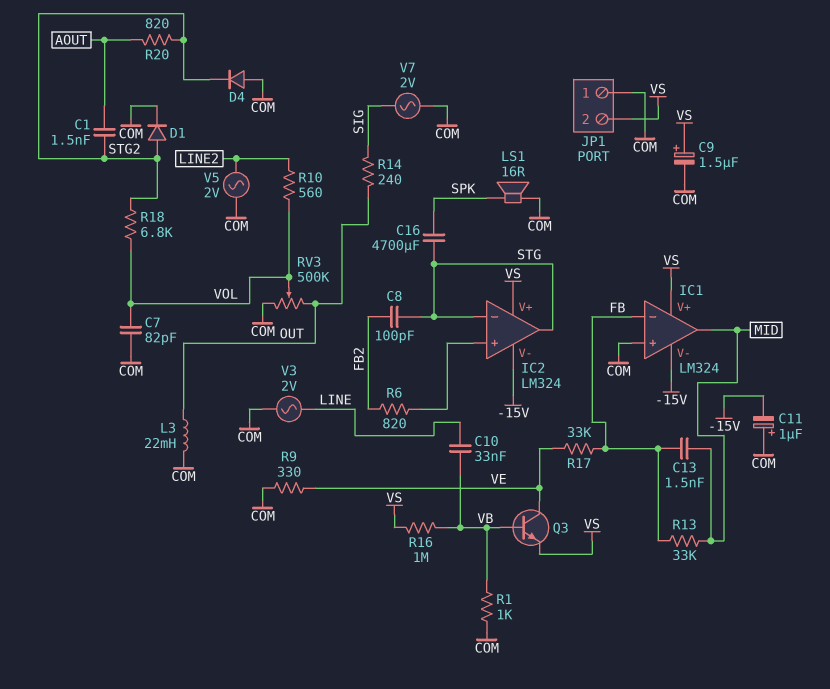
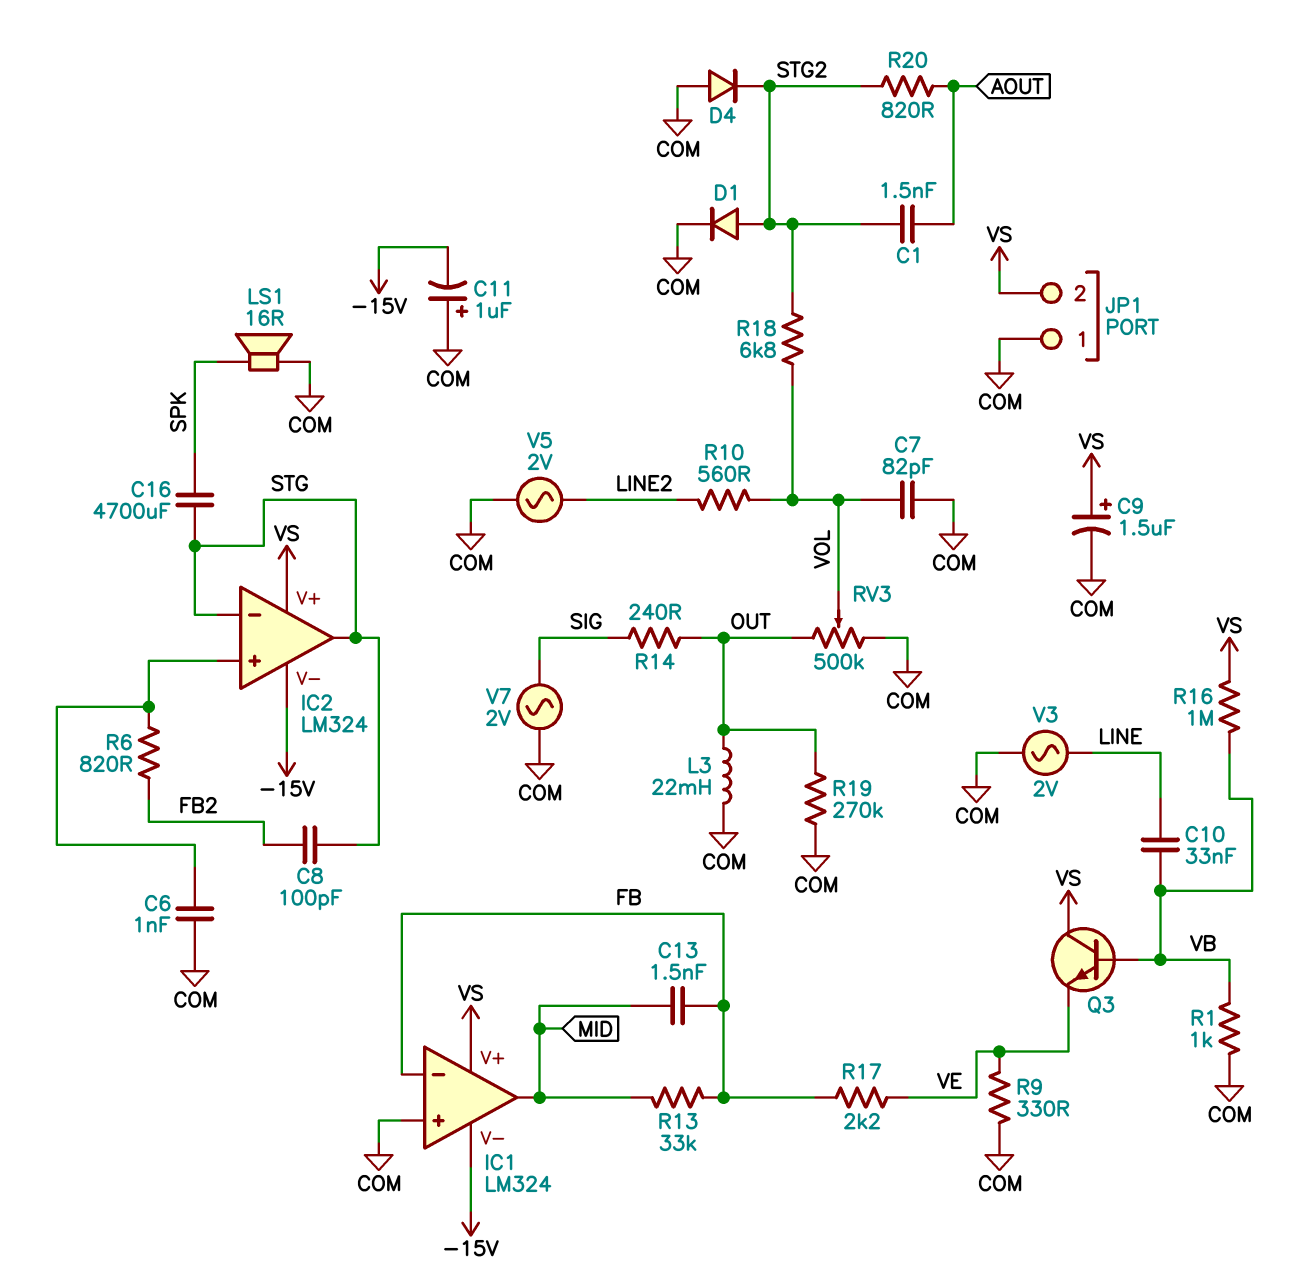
C6: none -> 1nF (COM, IC2/in+)
Q3: NPN (B VB, C VE, E VS) -> NPN (B VB, C VS, E VE)
R17: 33k (FB, VE) -> 2.2k (FB, VE)
R19: none -> 270k (COM, OUT)

